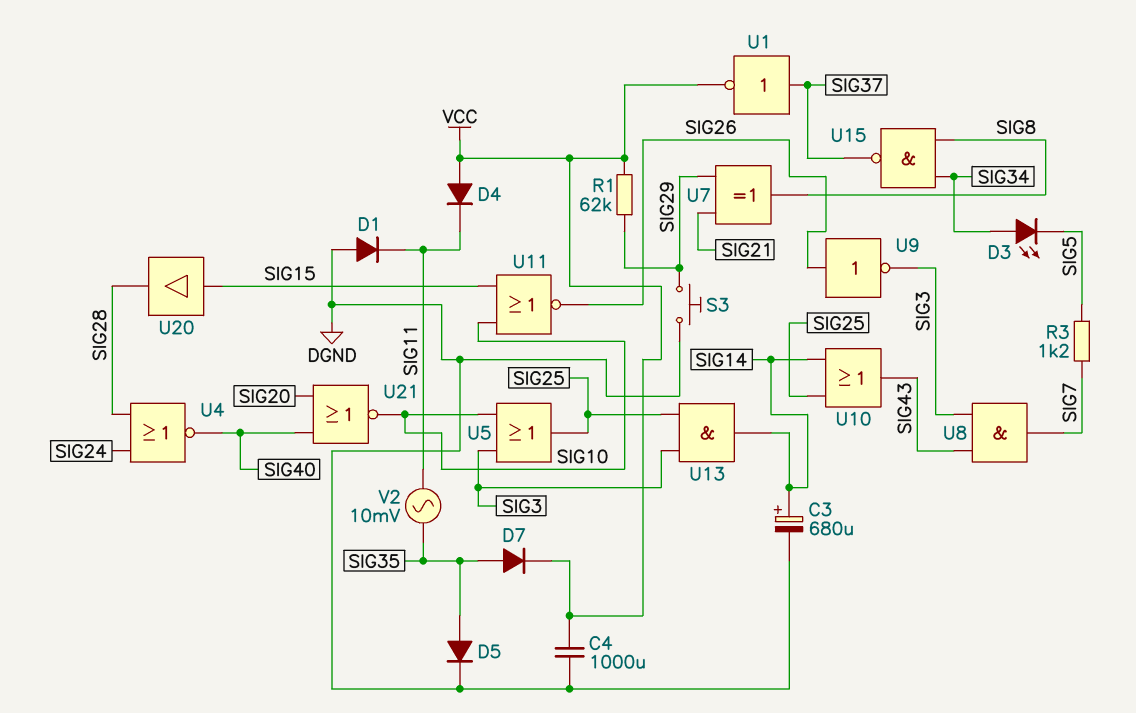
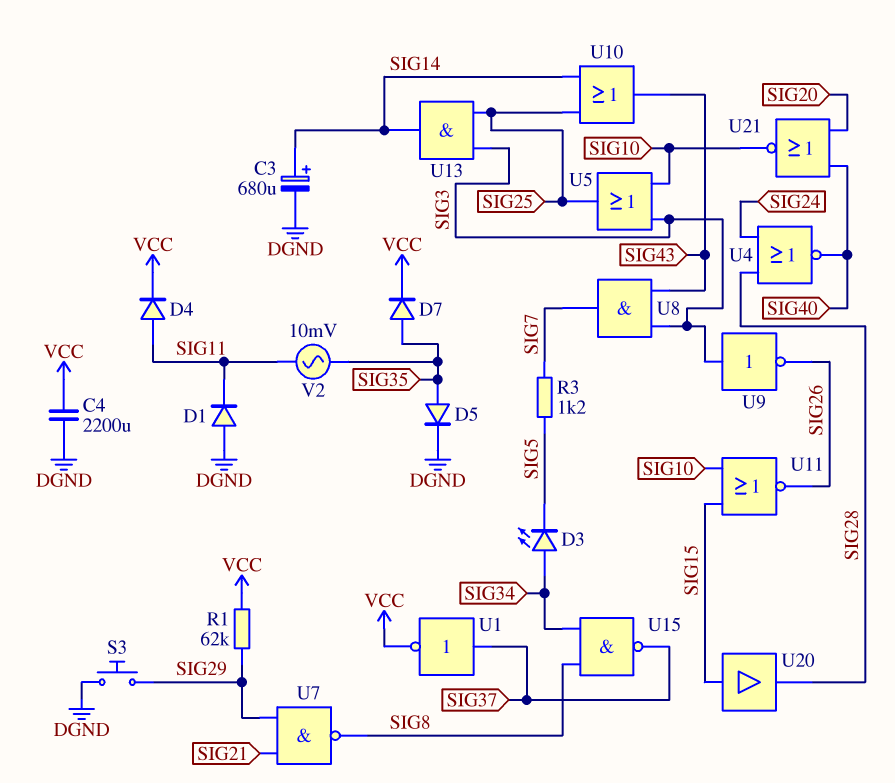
C4: 1000uF (DGND, VCC) -> 2200uF (DGND, VCC)
D4: diode (A VCC, K SIG11) -> diode (A SIG11, K VCC)
U7: XOR (in SIG21, in SIG29, out SIG8) -> NAND (in SIG21, in SIG29, out SIG8)
U9: NOT (in SIG26, out SIG3) -> NOT (in SIG3, out SIG26)

